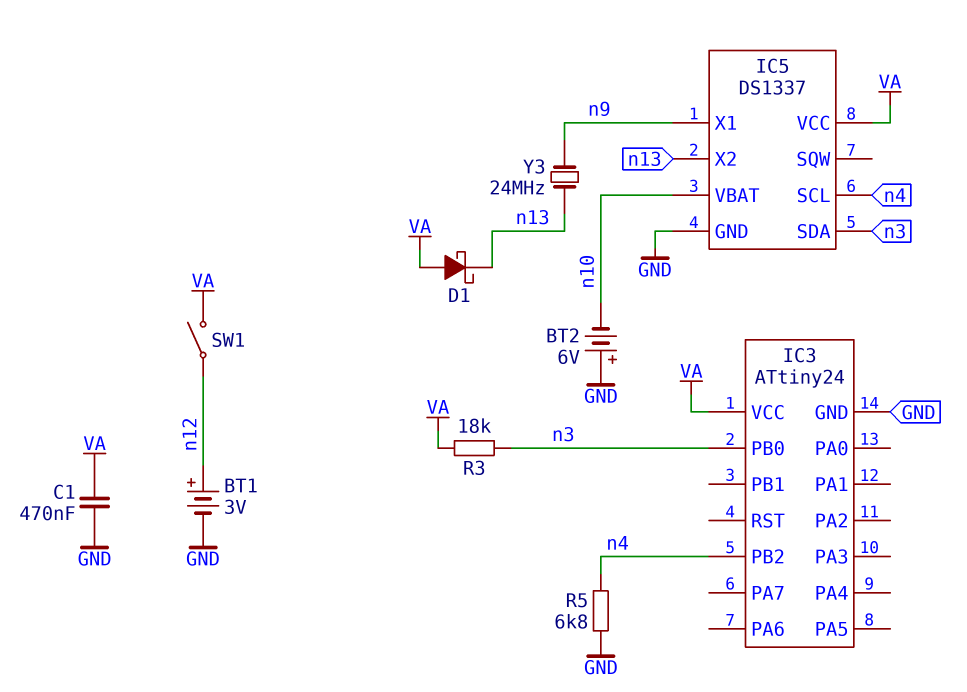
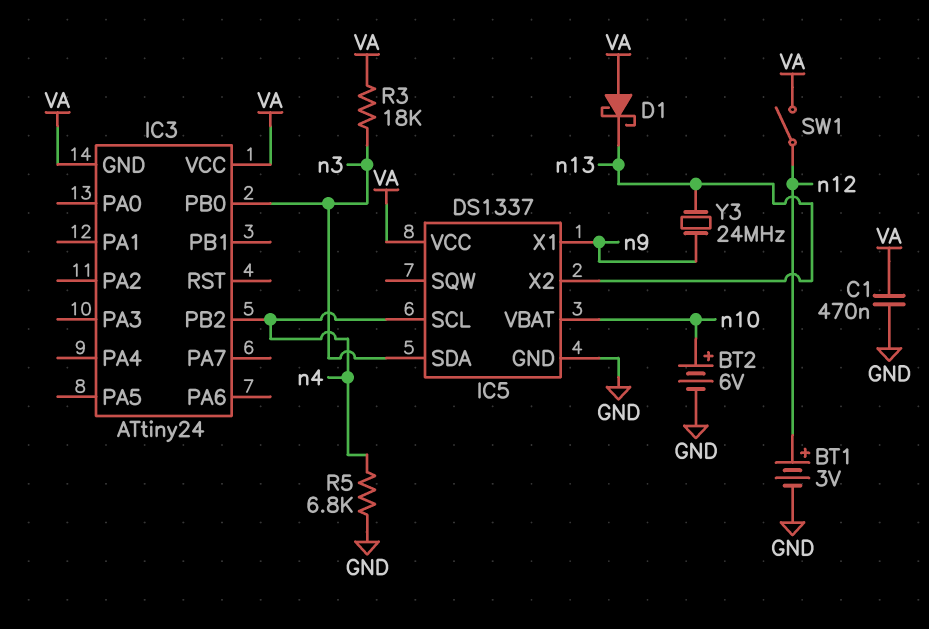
BT2: 6V (plus GND, minus n10) -> 6V (plus n10, minus GND)
IC3 pin GND: GND -> VA

